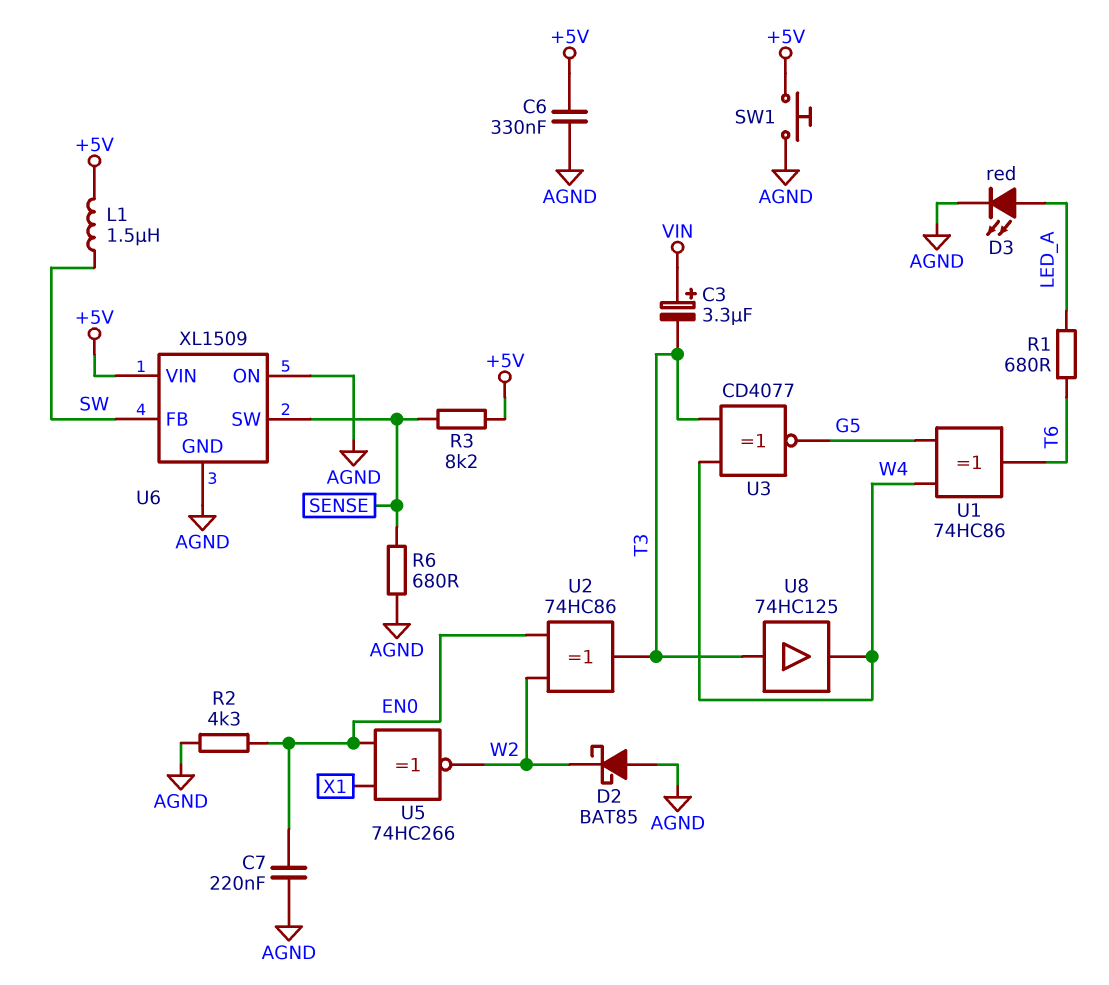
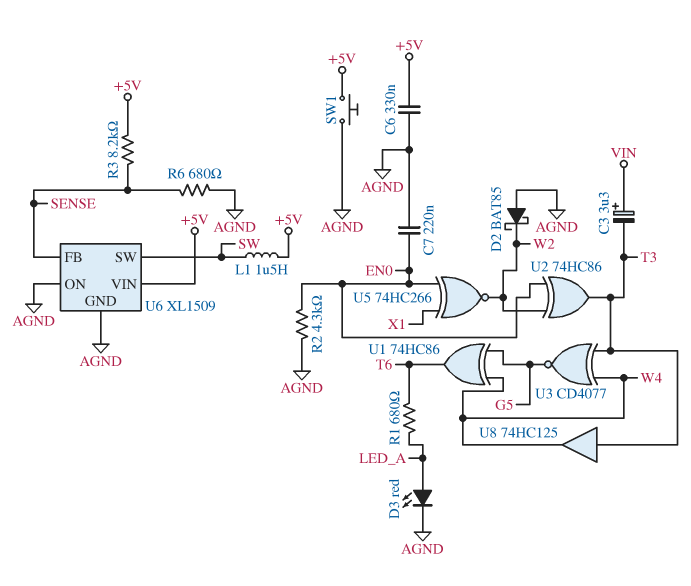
U6 pin FB: SW -> SENSE
U6 pin SW: SENSE -> SW

